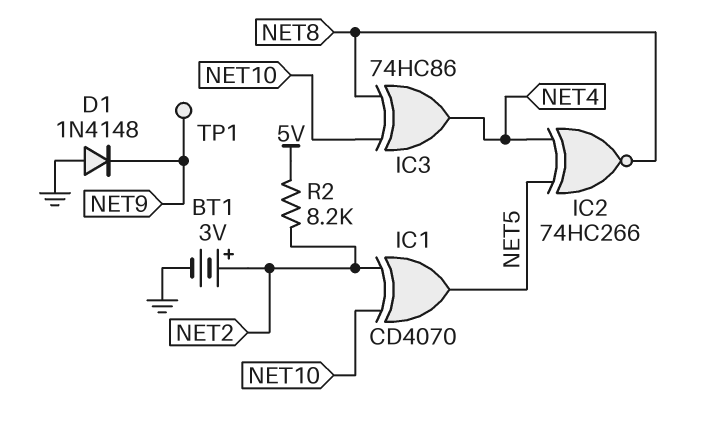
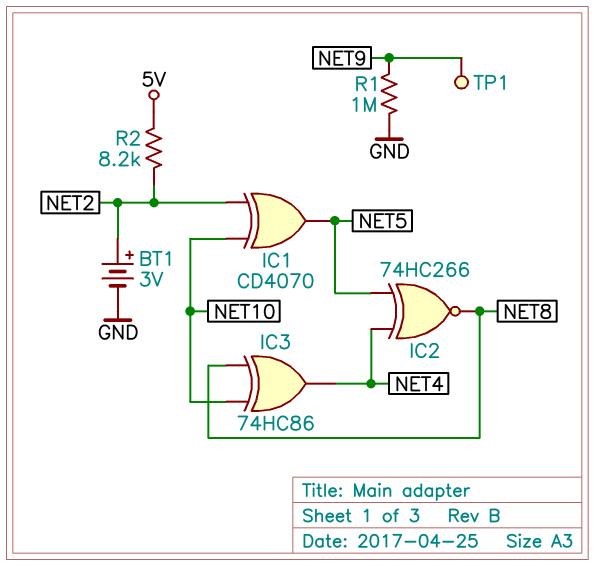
D1: diode 1N4148 (A GND, K NET9) -> none
R1: none -> 1M (GND, NET9)

